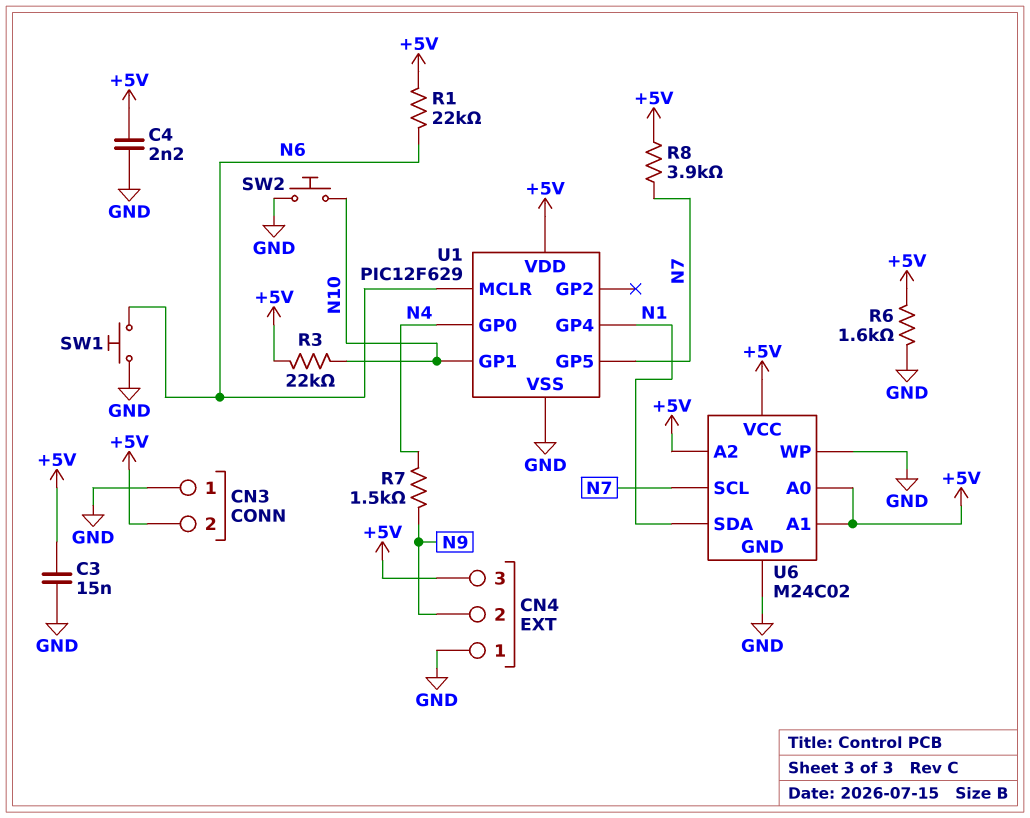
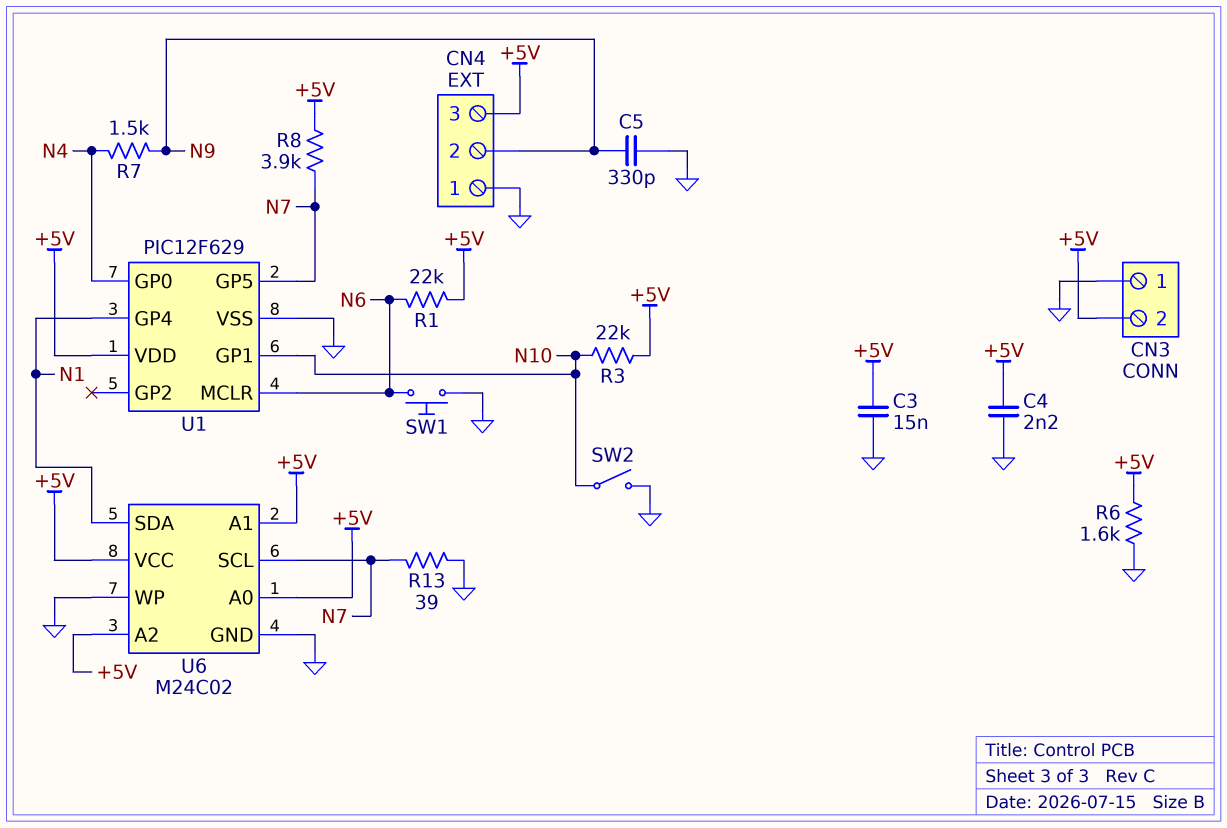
C5: none -> 330pF (GND, N9)
R13: none -> 39 (GND, N7)
SW2: button (GND, N10) -> switch (GND, N10)

